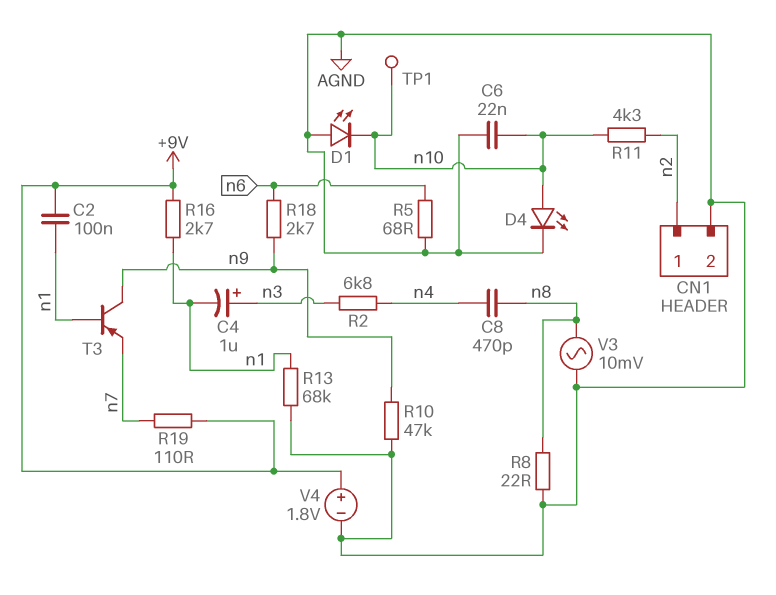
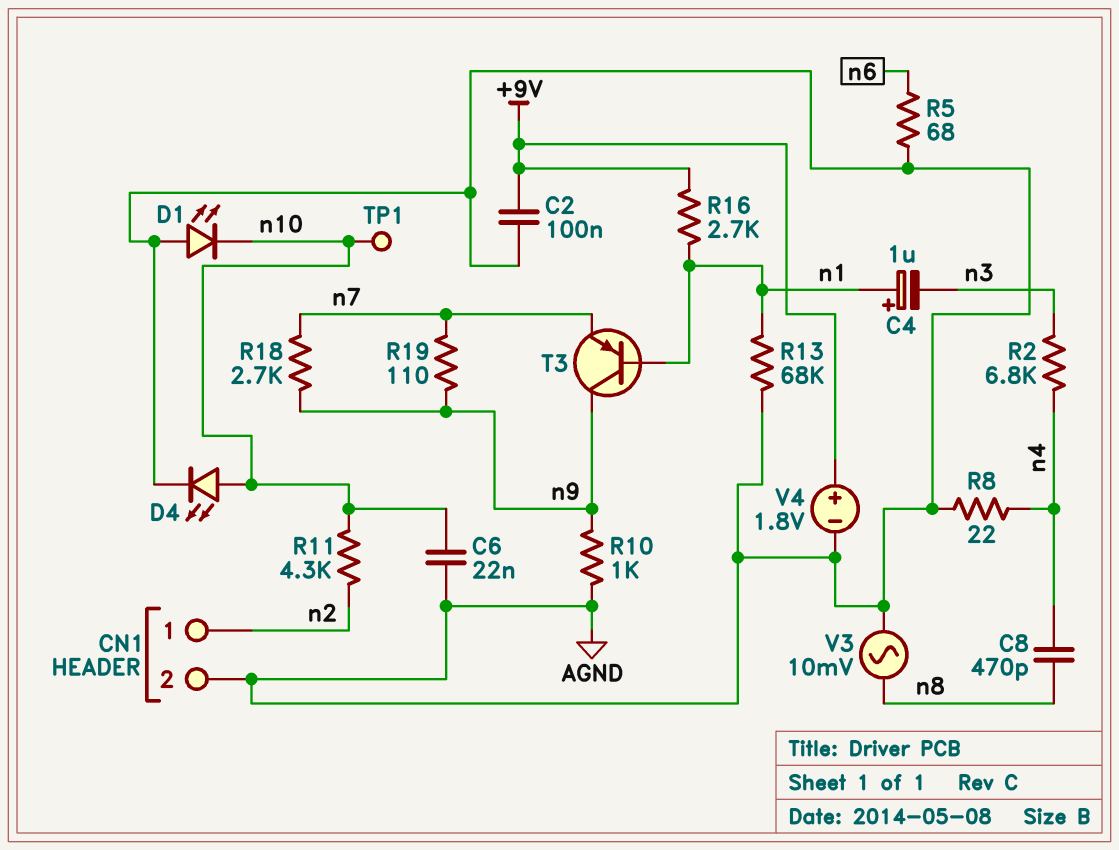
C2: 100nF (+9V, n1) -> 100nF (+9V, AGND)
C4: 1uF (plus n3, minus n1) -> 1uF (plus n1, minus n3)
R8: 22 (AGND, n8) -> 22 (AGND, n4)
R10: 47k (AGND, n9) -> 1k (AGND, n9)
R18: 2.7k (n6, n9) -> 2.7k (n7, n9)
R19: 110 (+9V, n7) -> 110 (n7, n9)

